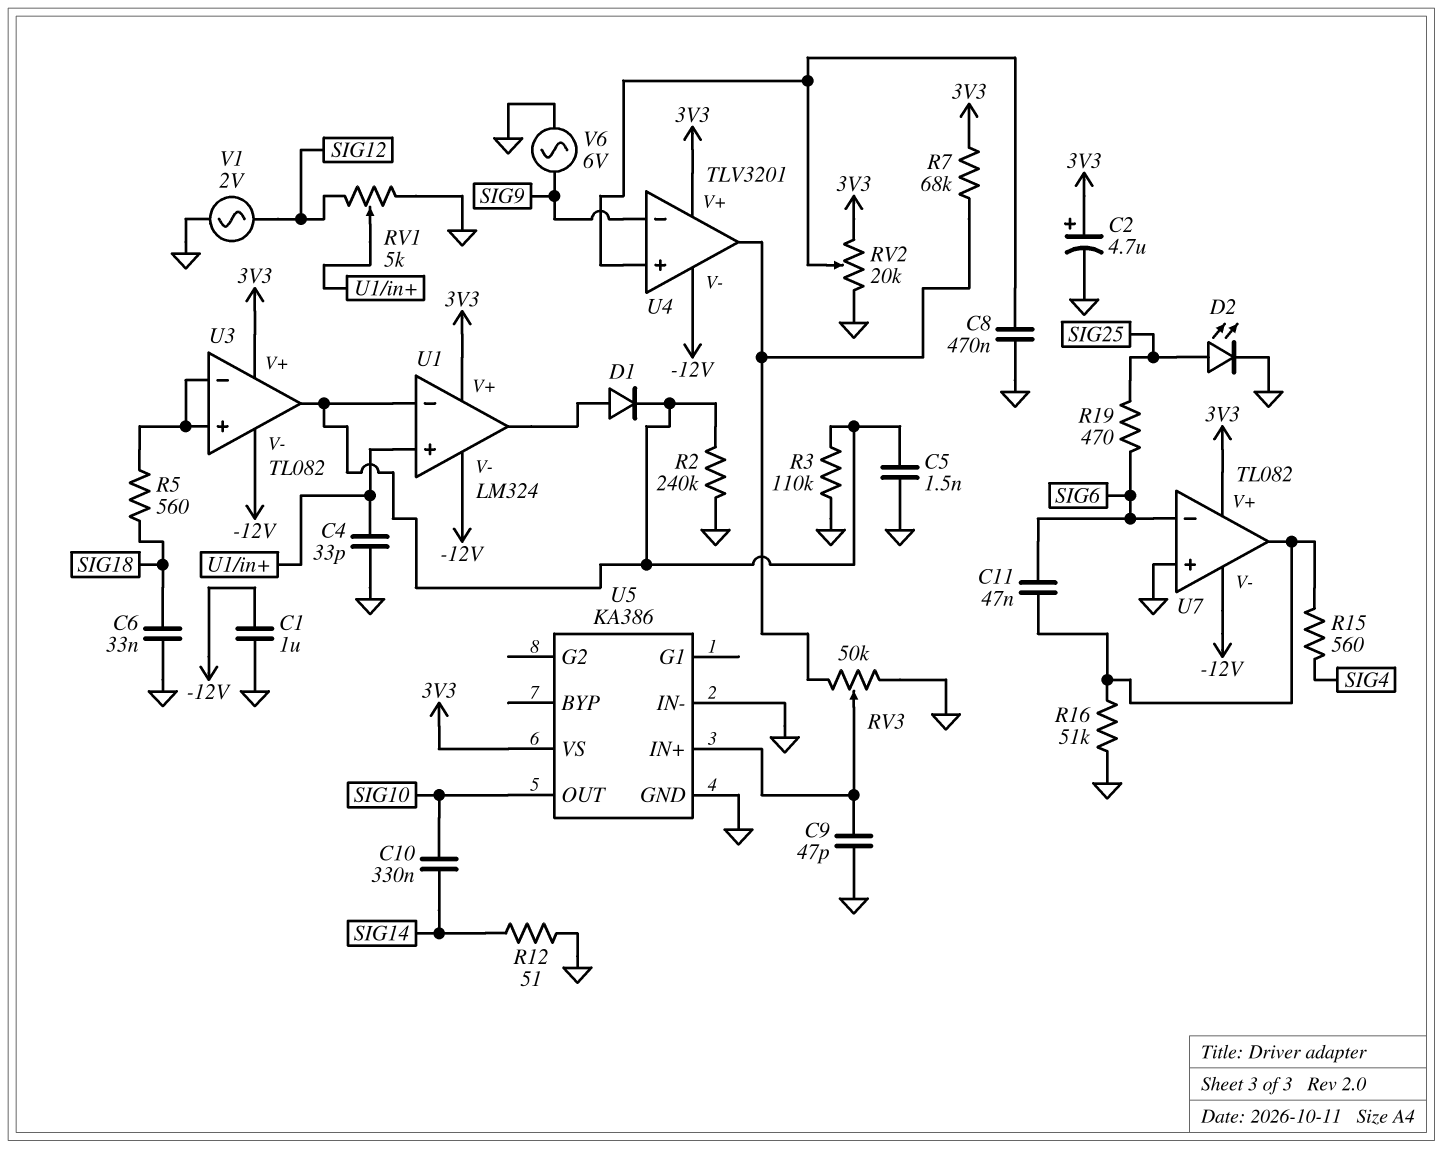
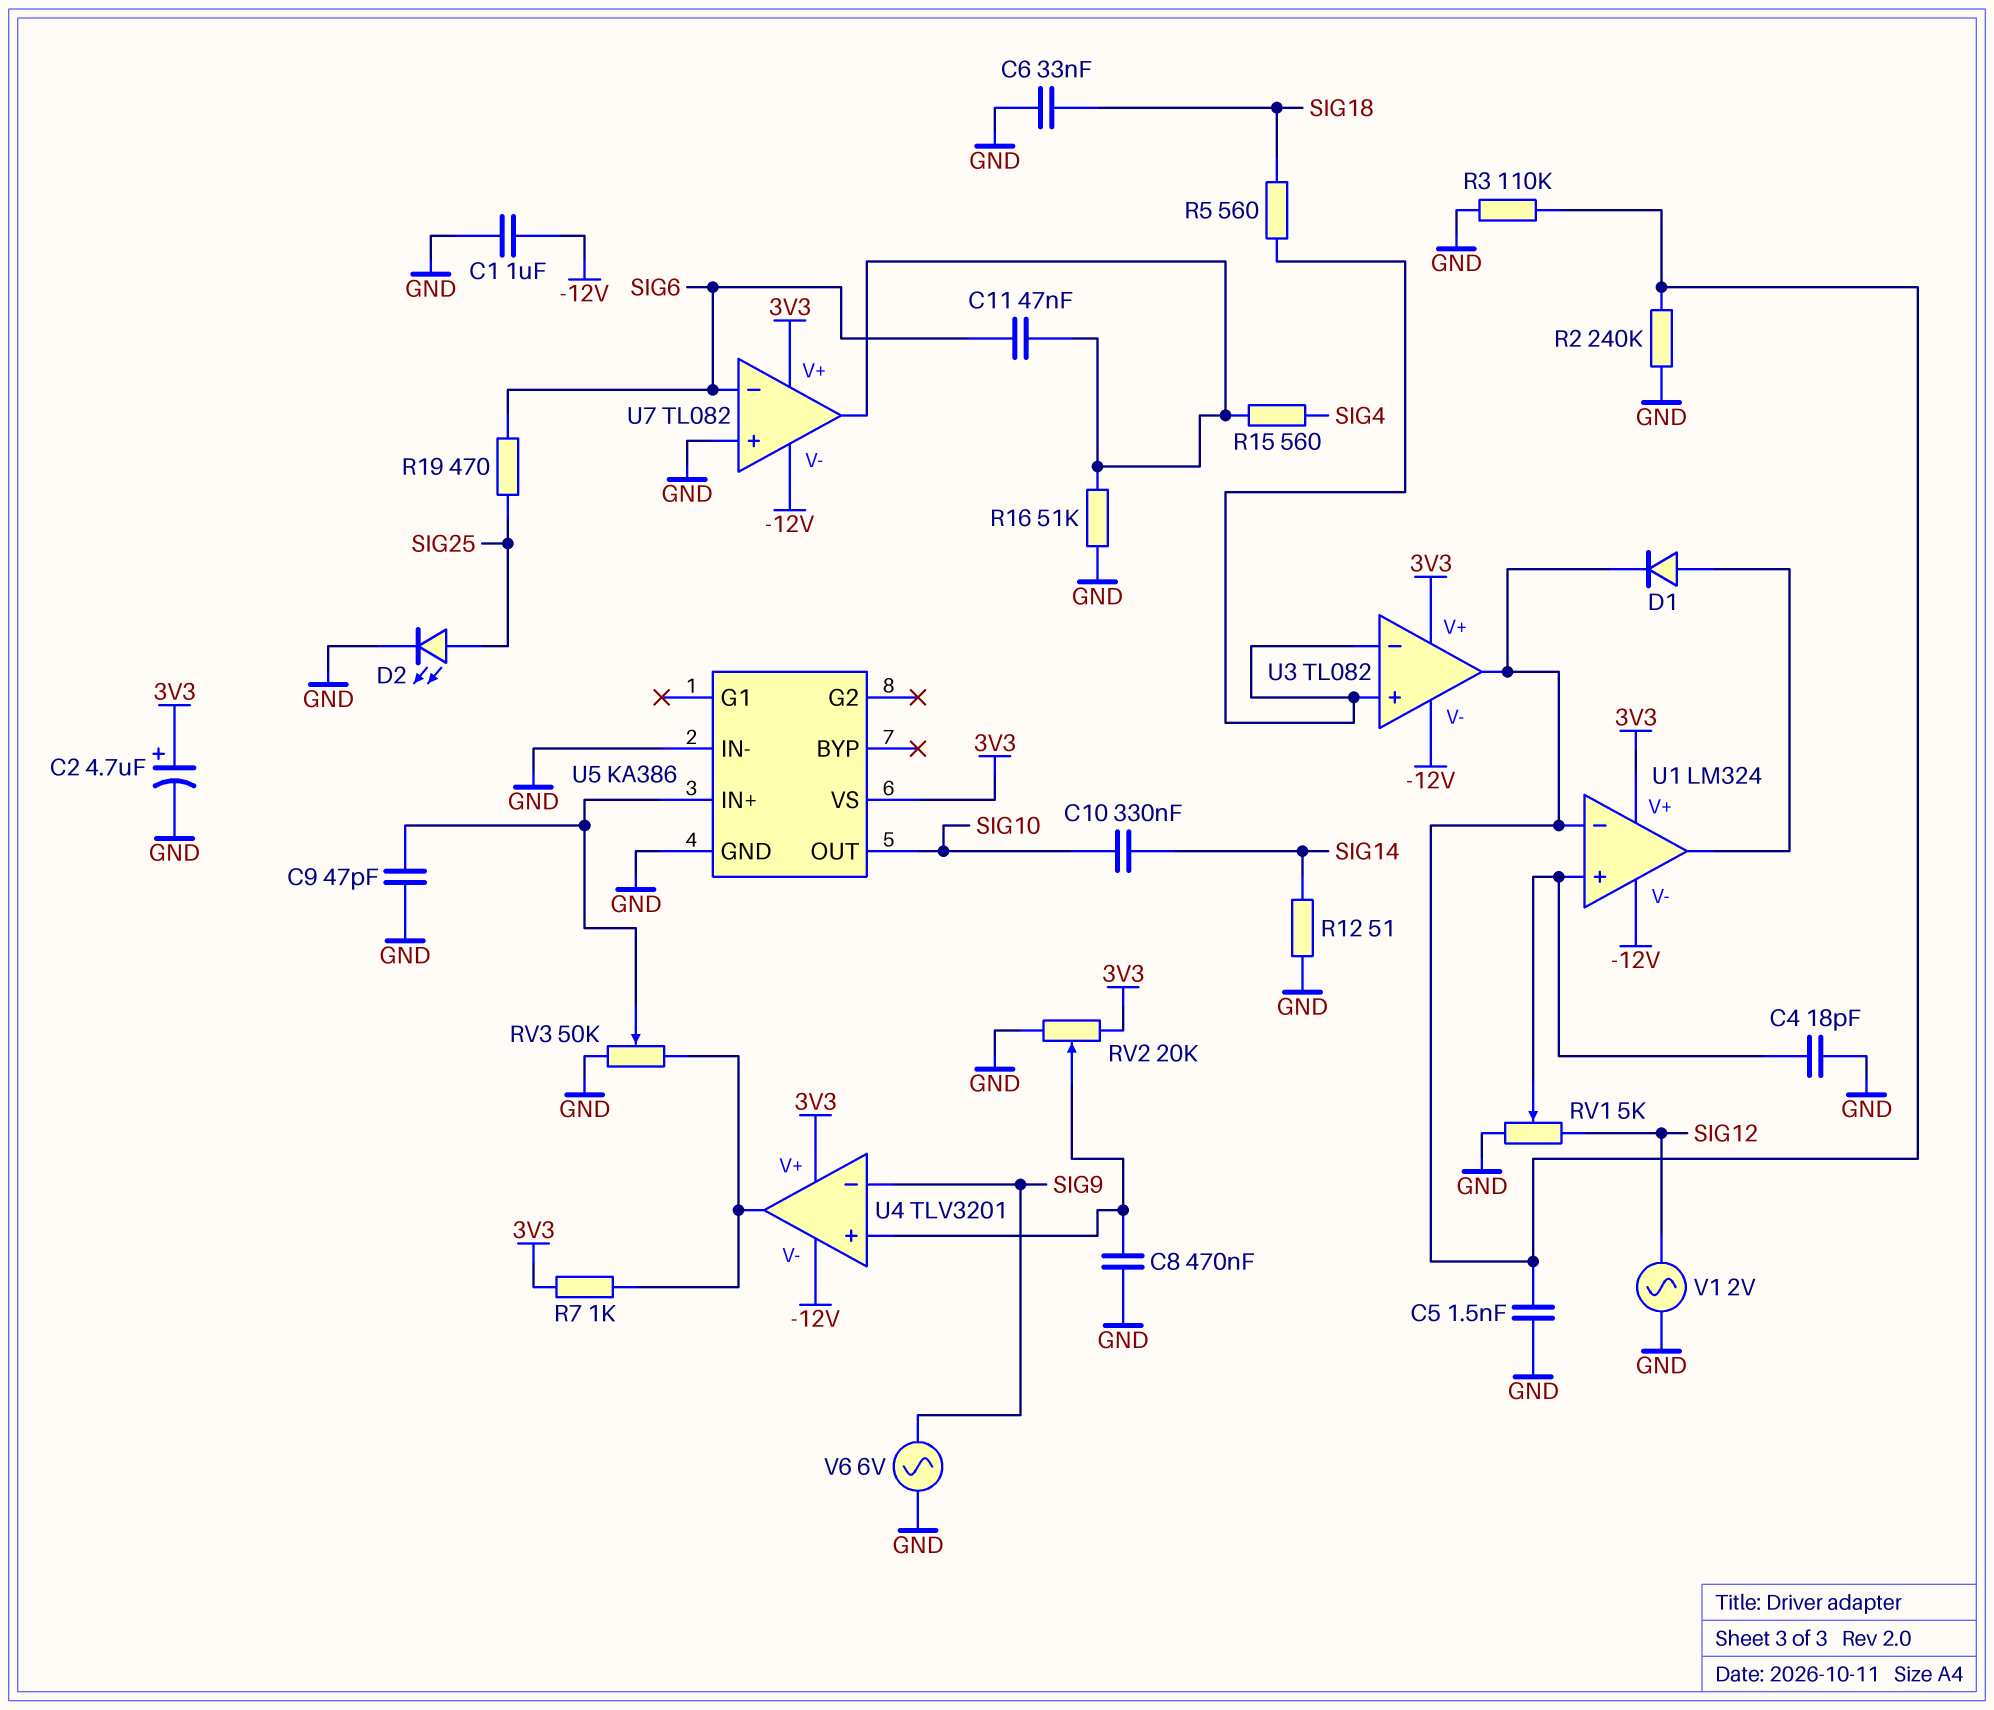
C4: 33pF (GND, U1/in+) -> 18pF (GND, U1/in+)
R7: 68k (3V3, U4/out) -> 1k (3V3, U4/out)

